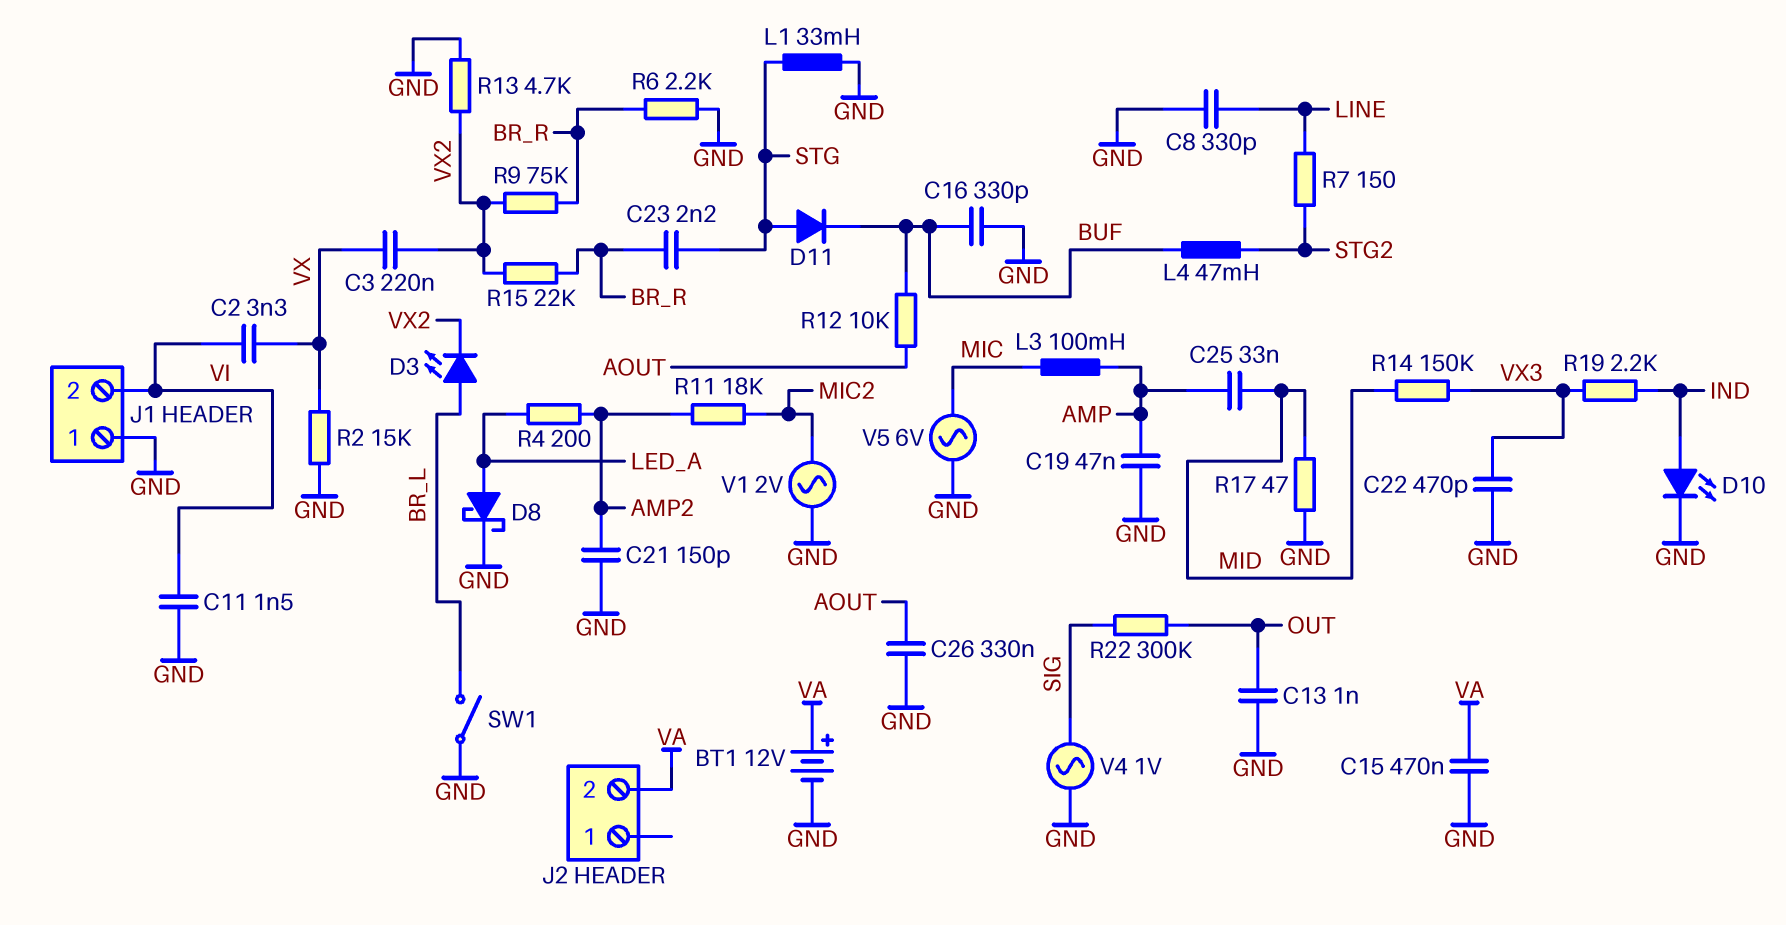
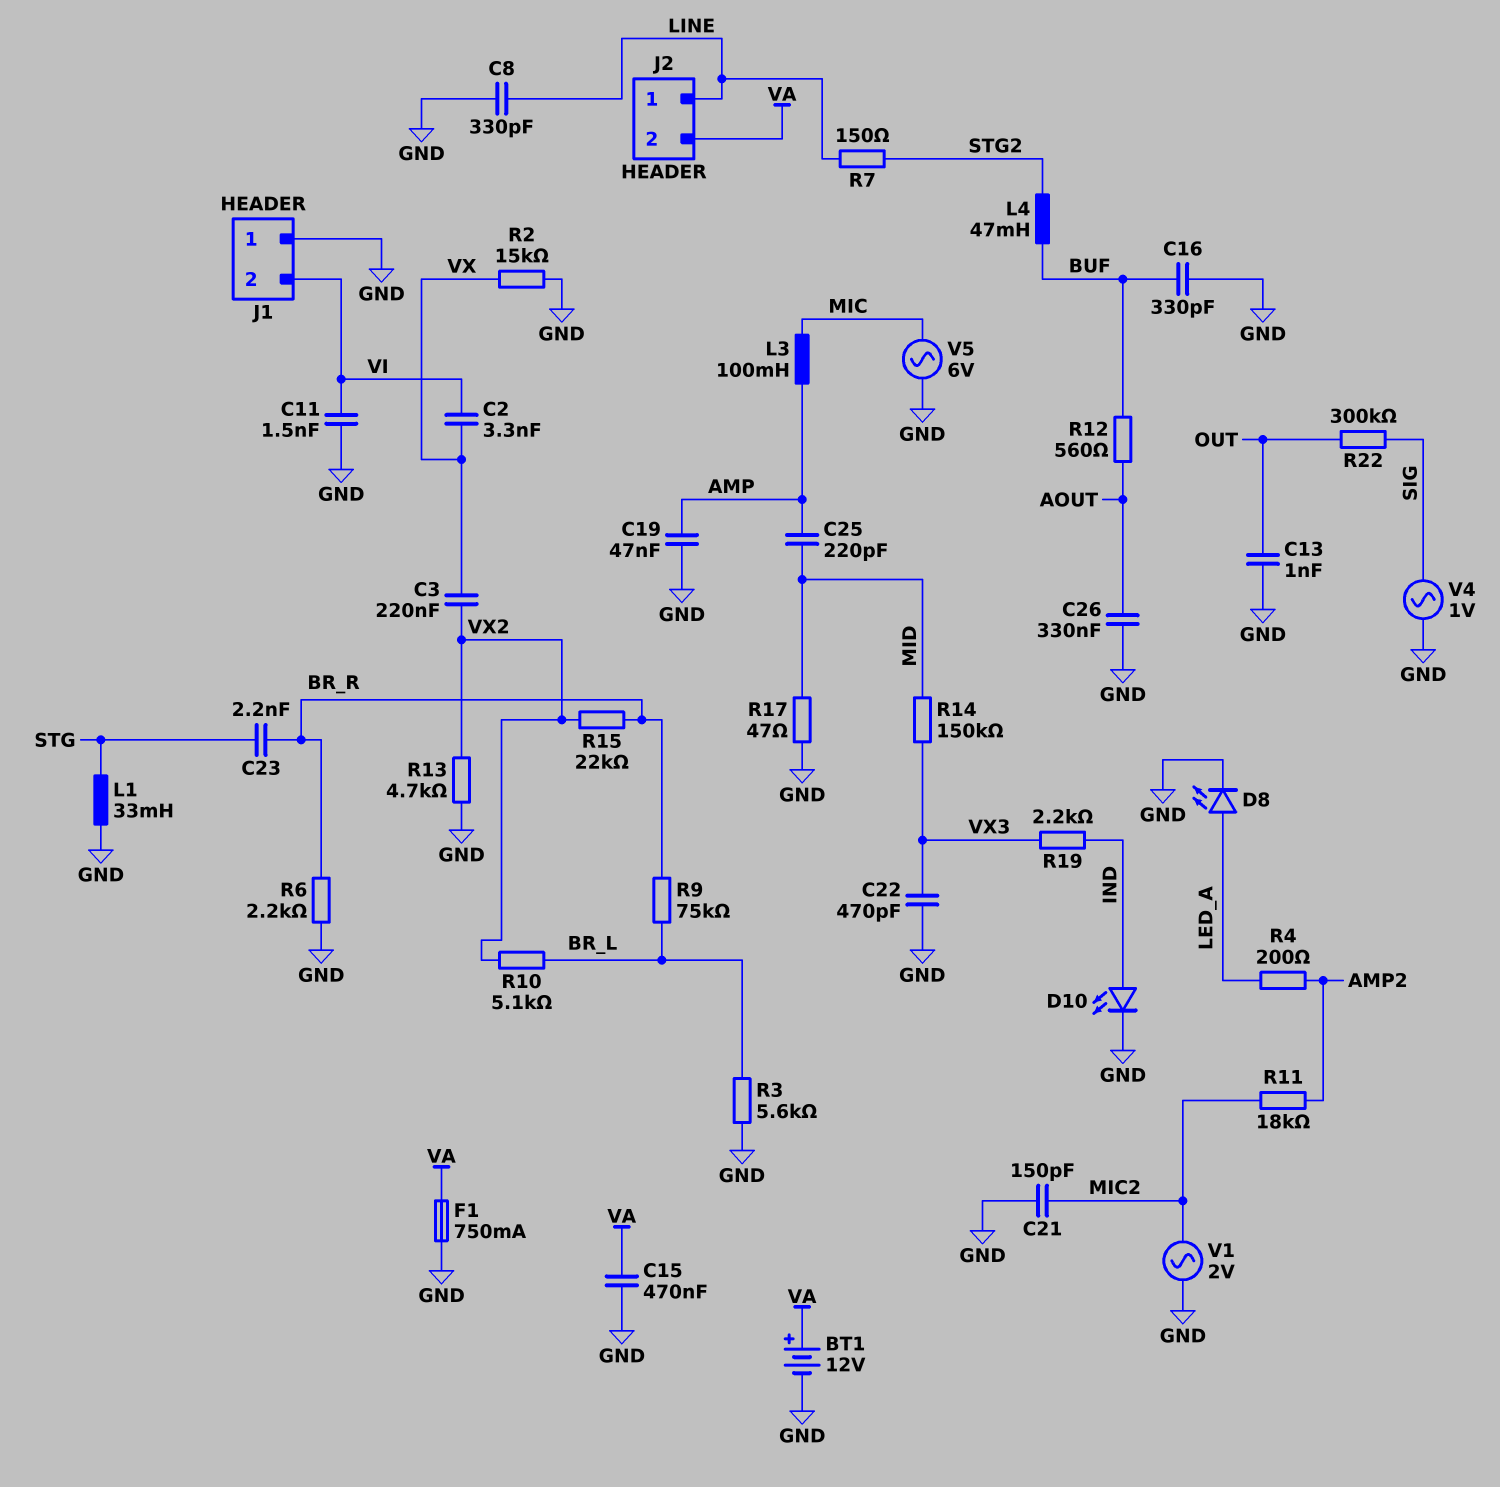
C21: 150pF (AMP2, GND) -> 150pF (GND, MIC2)
C25: 33nF (AMP, MID) -> 220pF (AMP, MID)
D3: LED (A BR_L, K VX2) -> none
D8: schottky (A LED_A, K GND) -> LED (A LED_A, K GND)
D11: diode (A STG, K BUF) -> none
F1: none -> 750mA (GND, VA)
J2 pin 1: none -> LINE
R3: none -> 5.6k (BR_L, GND)
R9: 75k (BR_R, VX2) -> 75k (BR_L, BR_R)
R10: none -> 5.1k (BR_L, VX2)
R12: 10k (AOUT, BUF) -> 560 (AOUT, BUF)
SW1: switch (BR_L, GND) -> none

